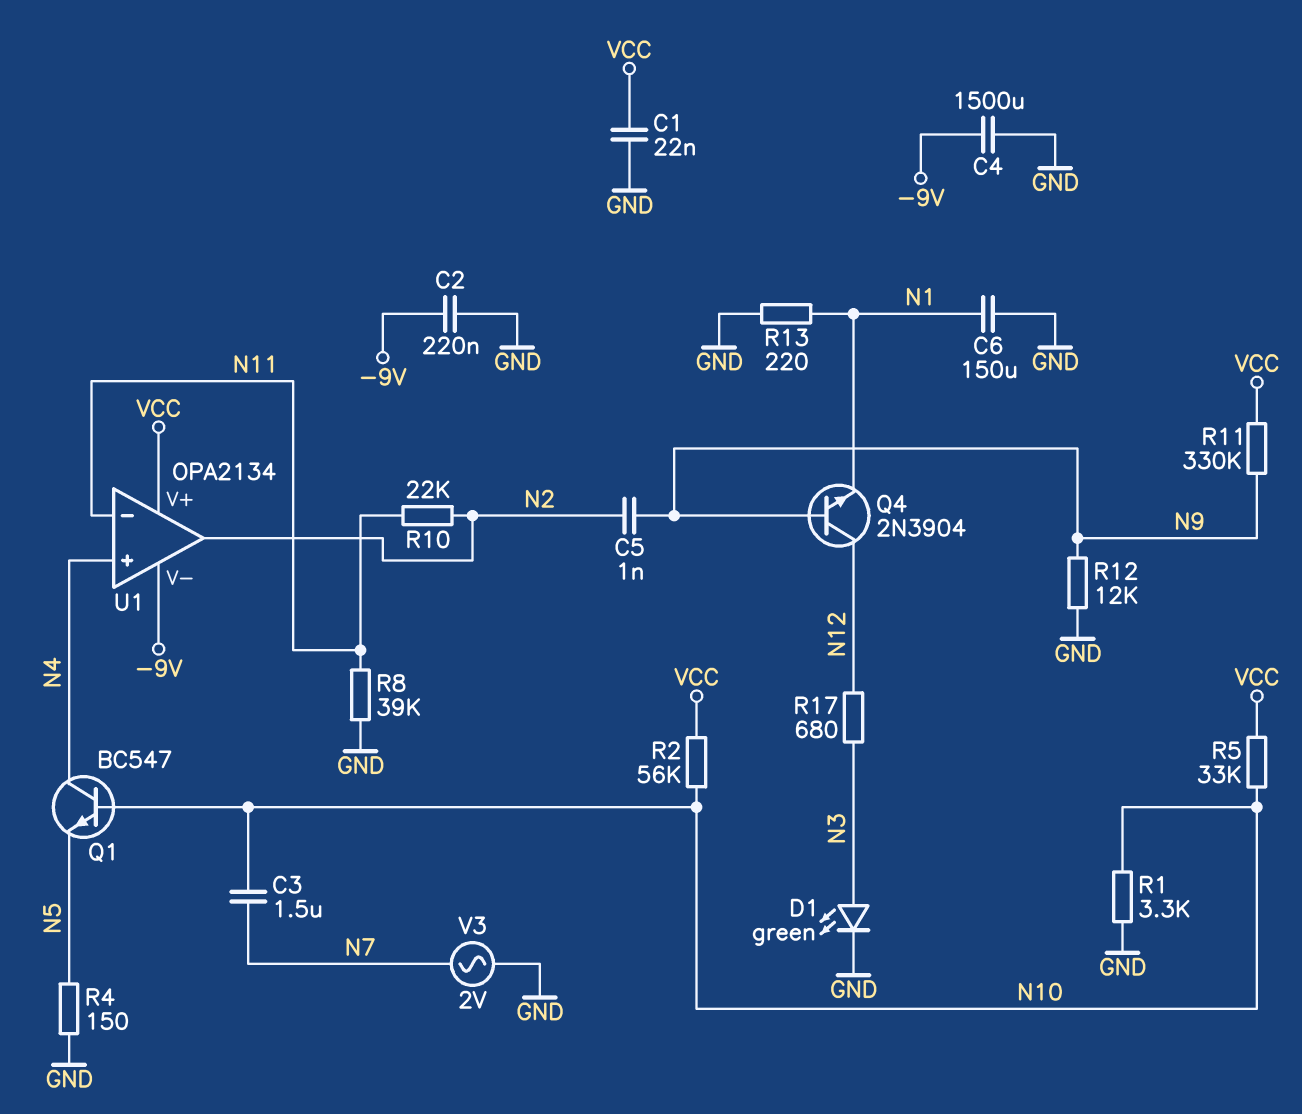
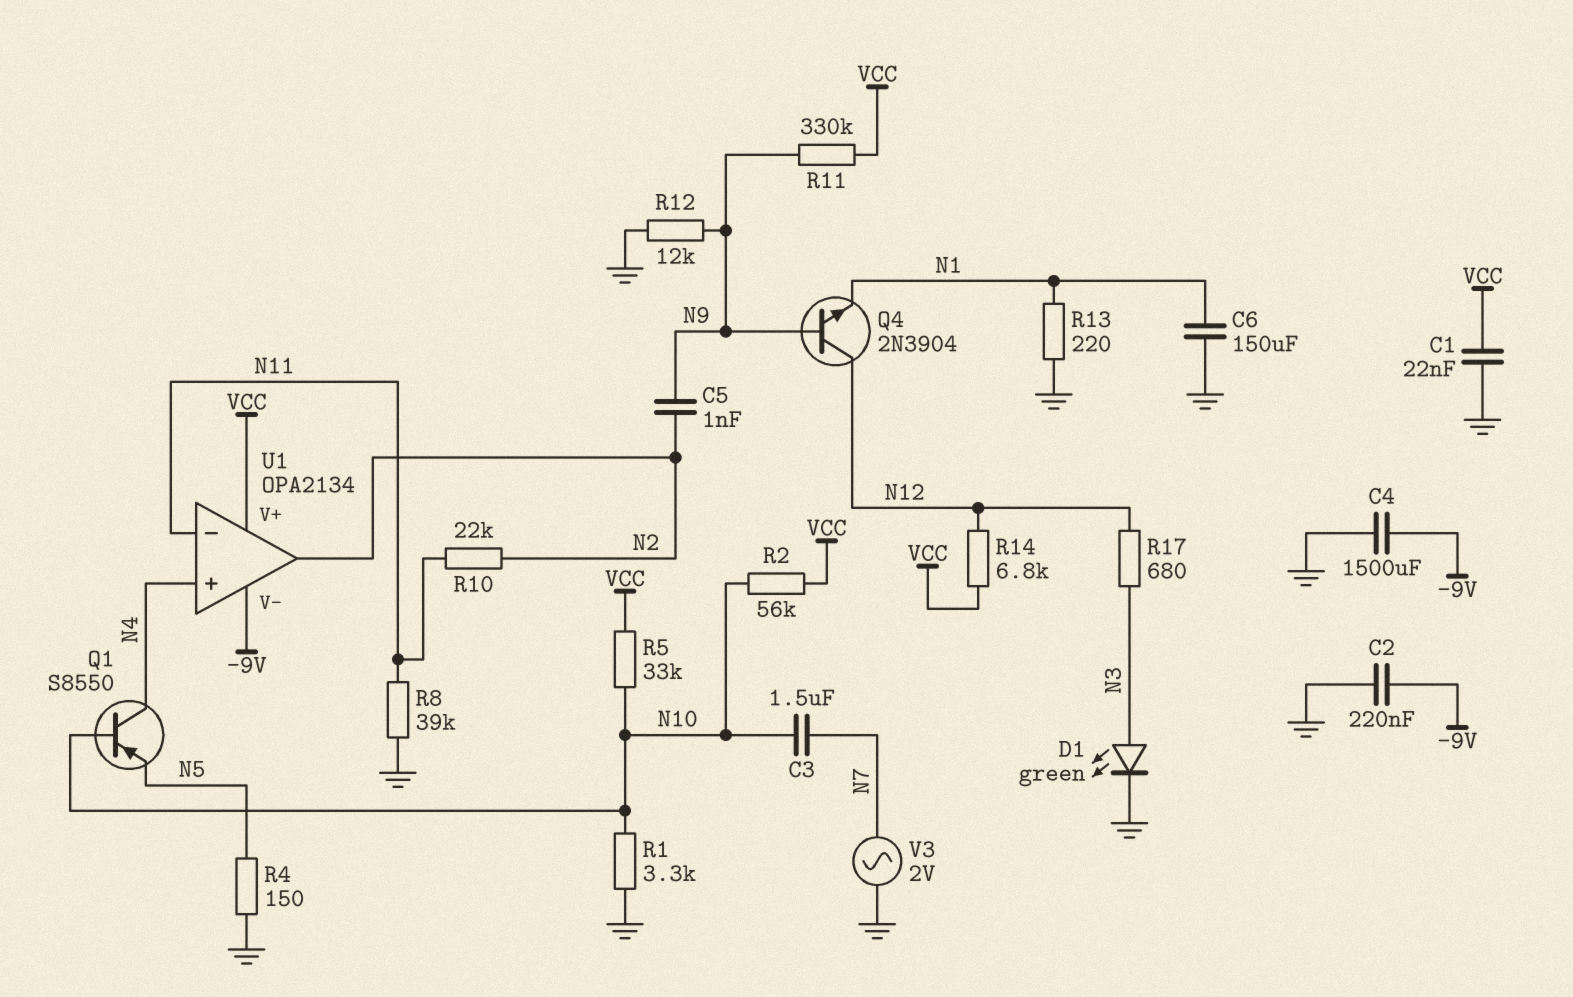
Q1: NPN BC547 (B N10, C N4, E N5) -> PNP S8550 (B N10, C N4, E N5)
R14: none -> 6.8k (N12, VCC)

